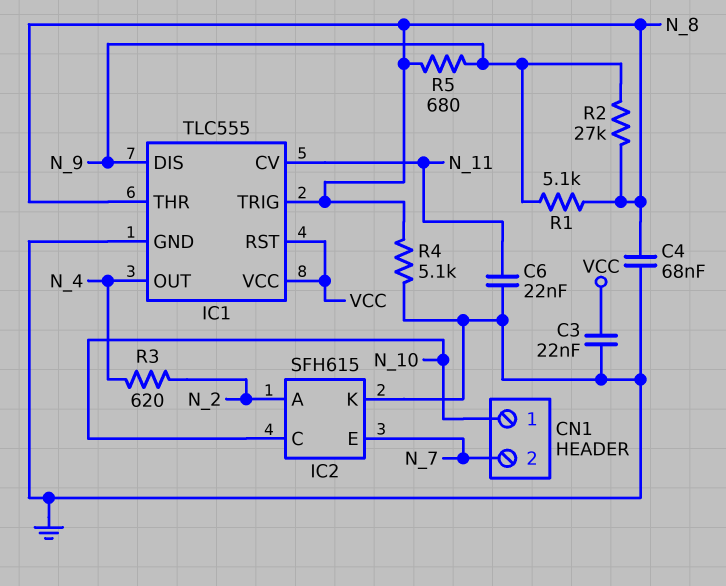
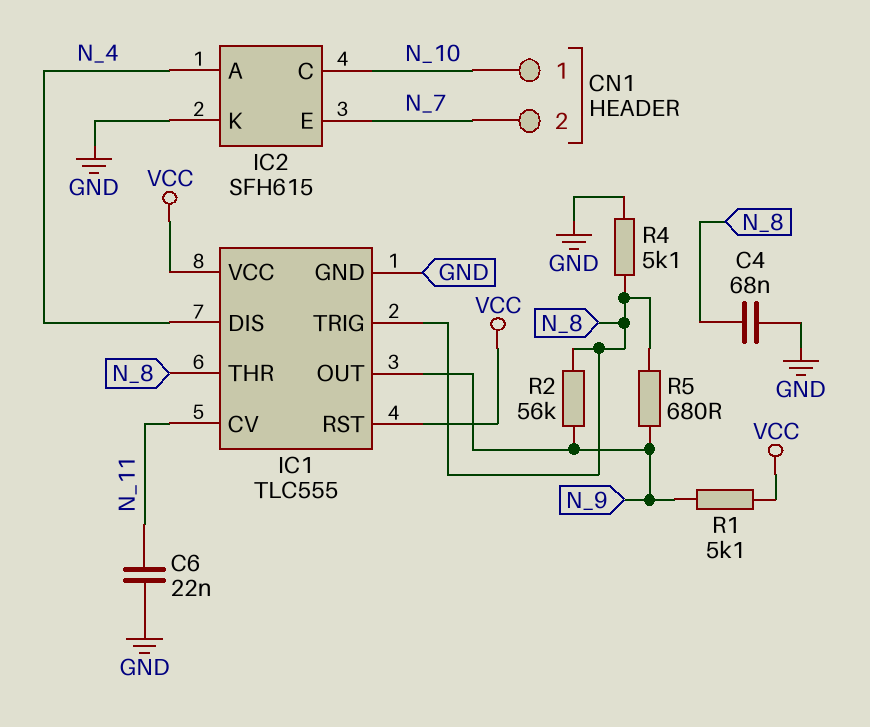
C3: 22nF (GND, VCC) -> none
IC1 pin DIS: N_9 -> N_4
IC1 pin OUT: N_4 -> N_9
IC2 pin A: N_2 -> N_4
R1: 5.1k (N_8, N_9) -> 5.1k (N_9, VCC)
R2: 27k (N_8, N_9) -> 56k (N_8, N_9)
R3: 620 (N_2, N_4) -> none

